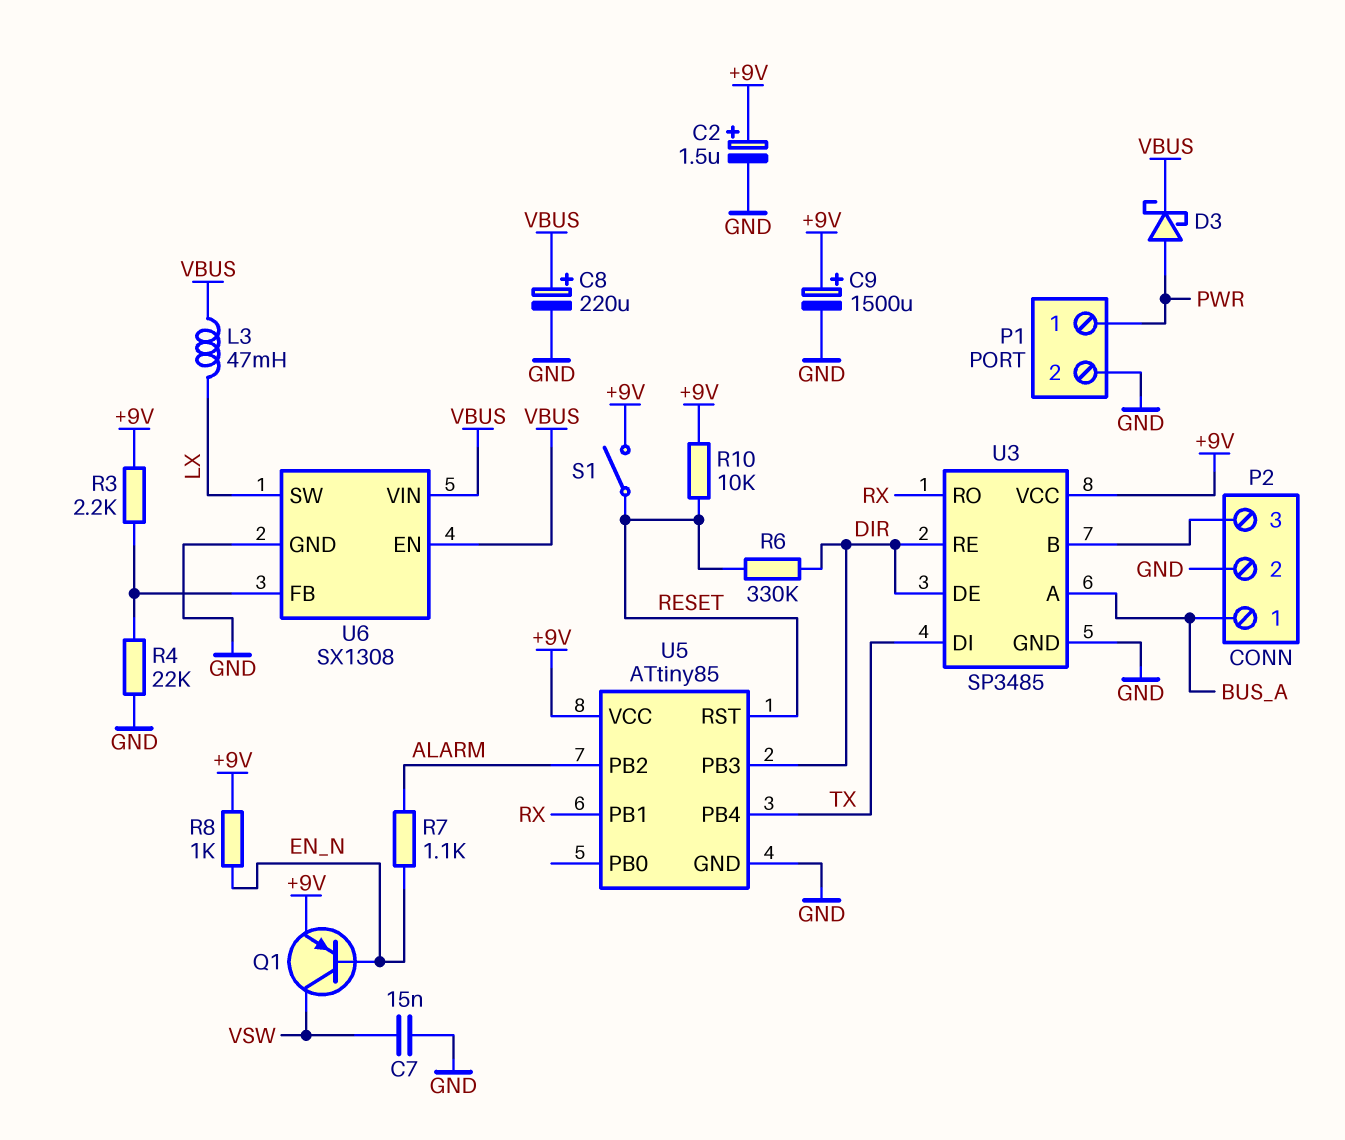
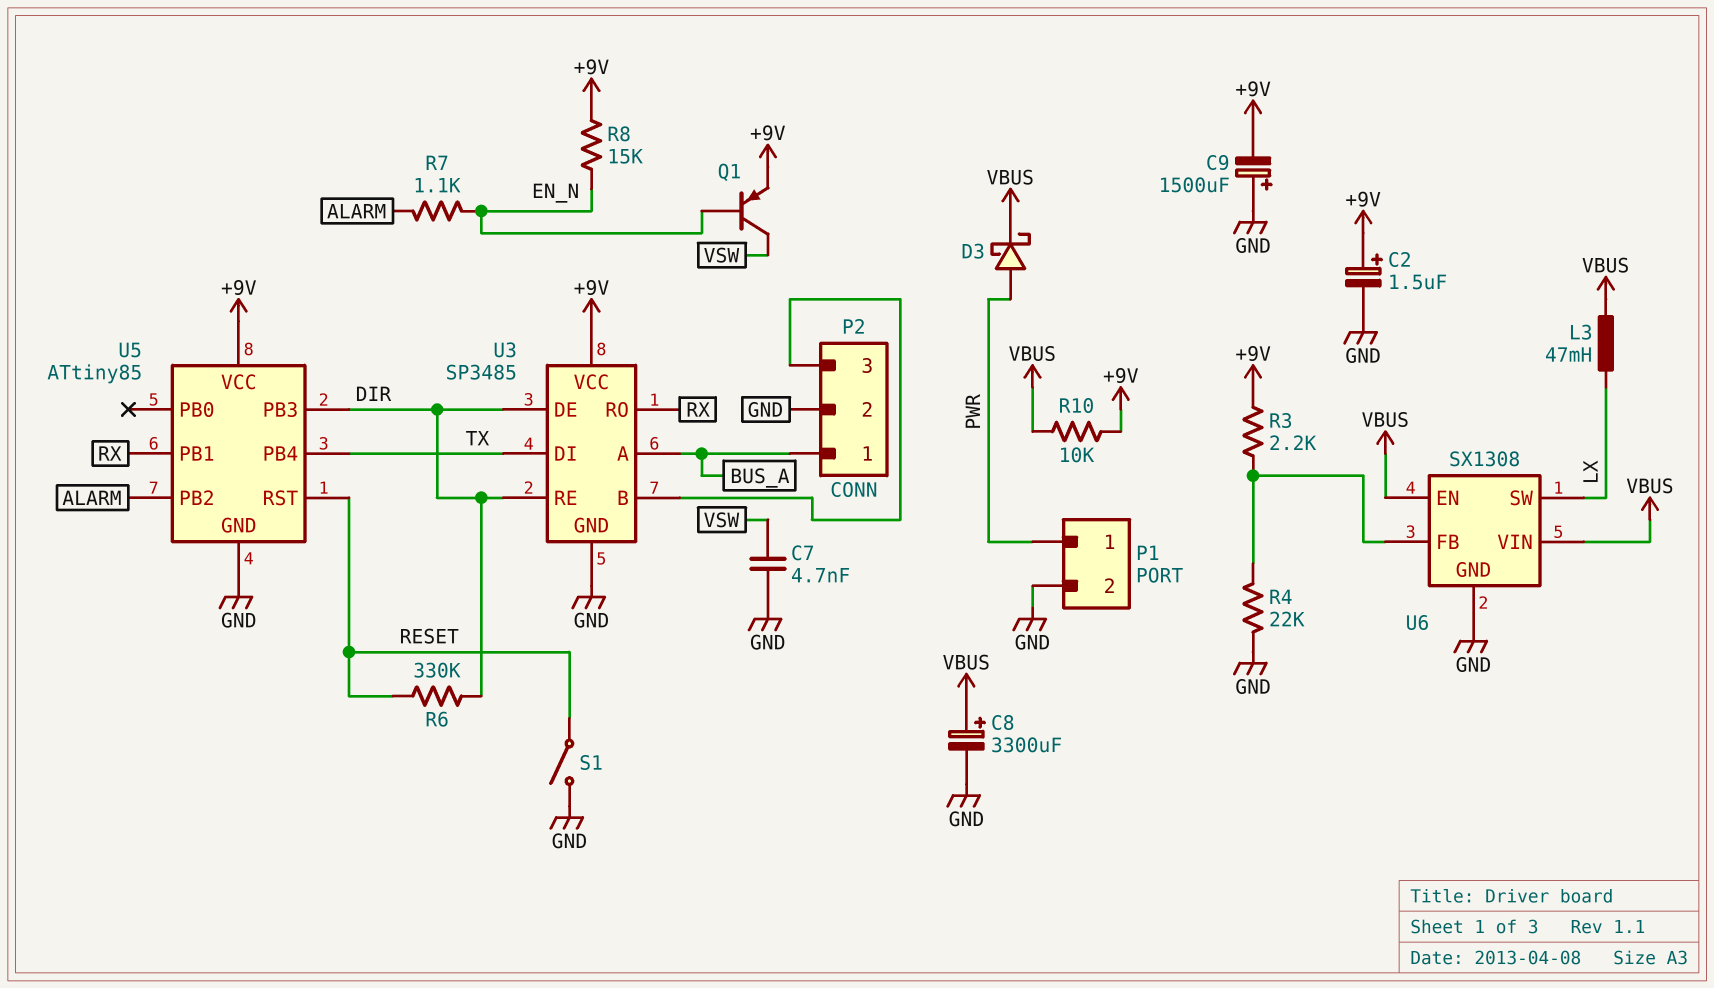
C7: 15nF (GND, VSW) -> 4.7nF (GND, VSW)
C8: 220uF (plus VBUS, minus GND) -> 3300uF (plus VBUS, minus GND)
C9: 1500uF (plus +9V, minus GND) -> 1500uF (plus GND, minus +9V)
R8: 1k (+9V, EN_N) -> 15k (+9V, EN_N)
R10: 10k (+9V, RESET) -> 10k (+9V, VBUS)
S1: switch (+9V, RESET) -> switch (GND, RESET)

